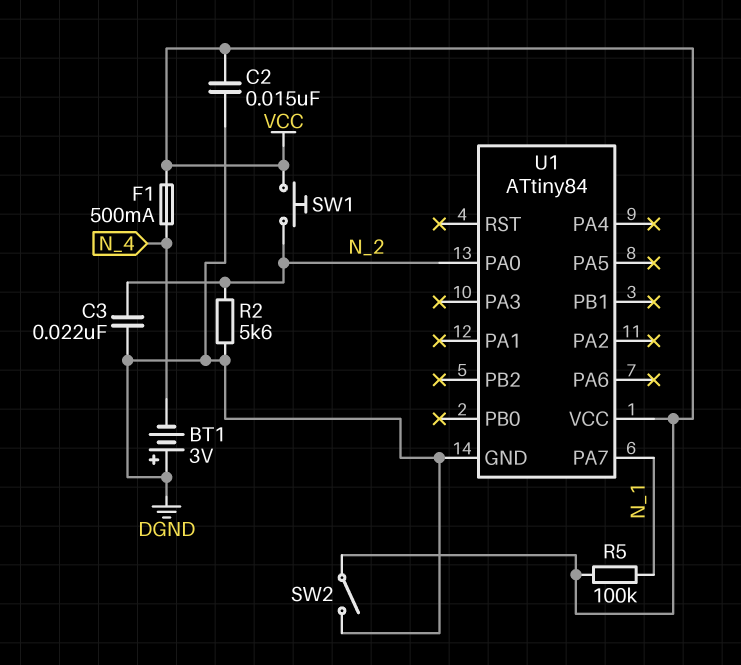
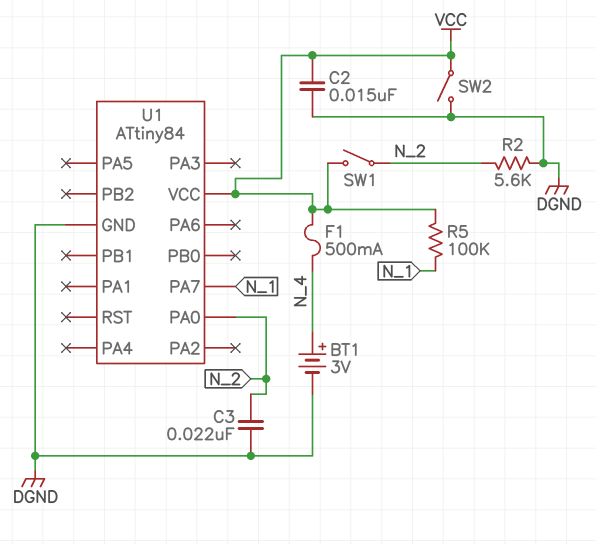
BT1: 3V (plus DGND, minus N_4) -> 3V (plus N_4, minus DGND)
SW1: button (N_2, VCC) -> switch (N_2, VCC)

